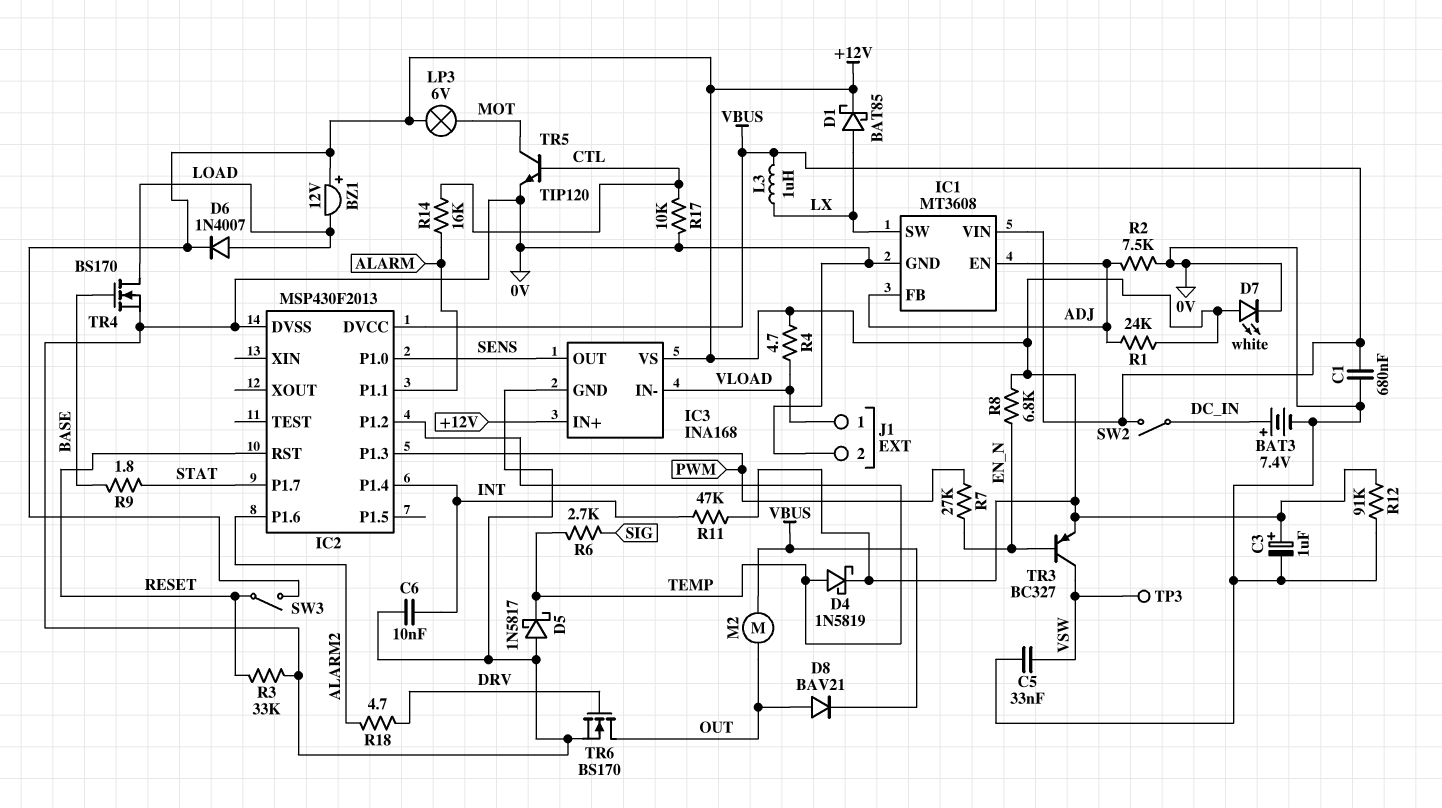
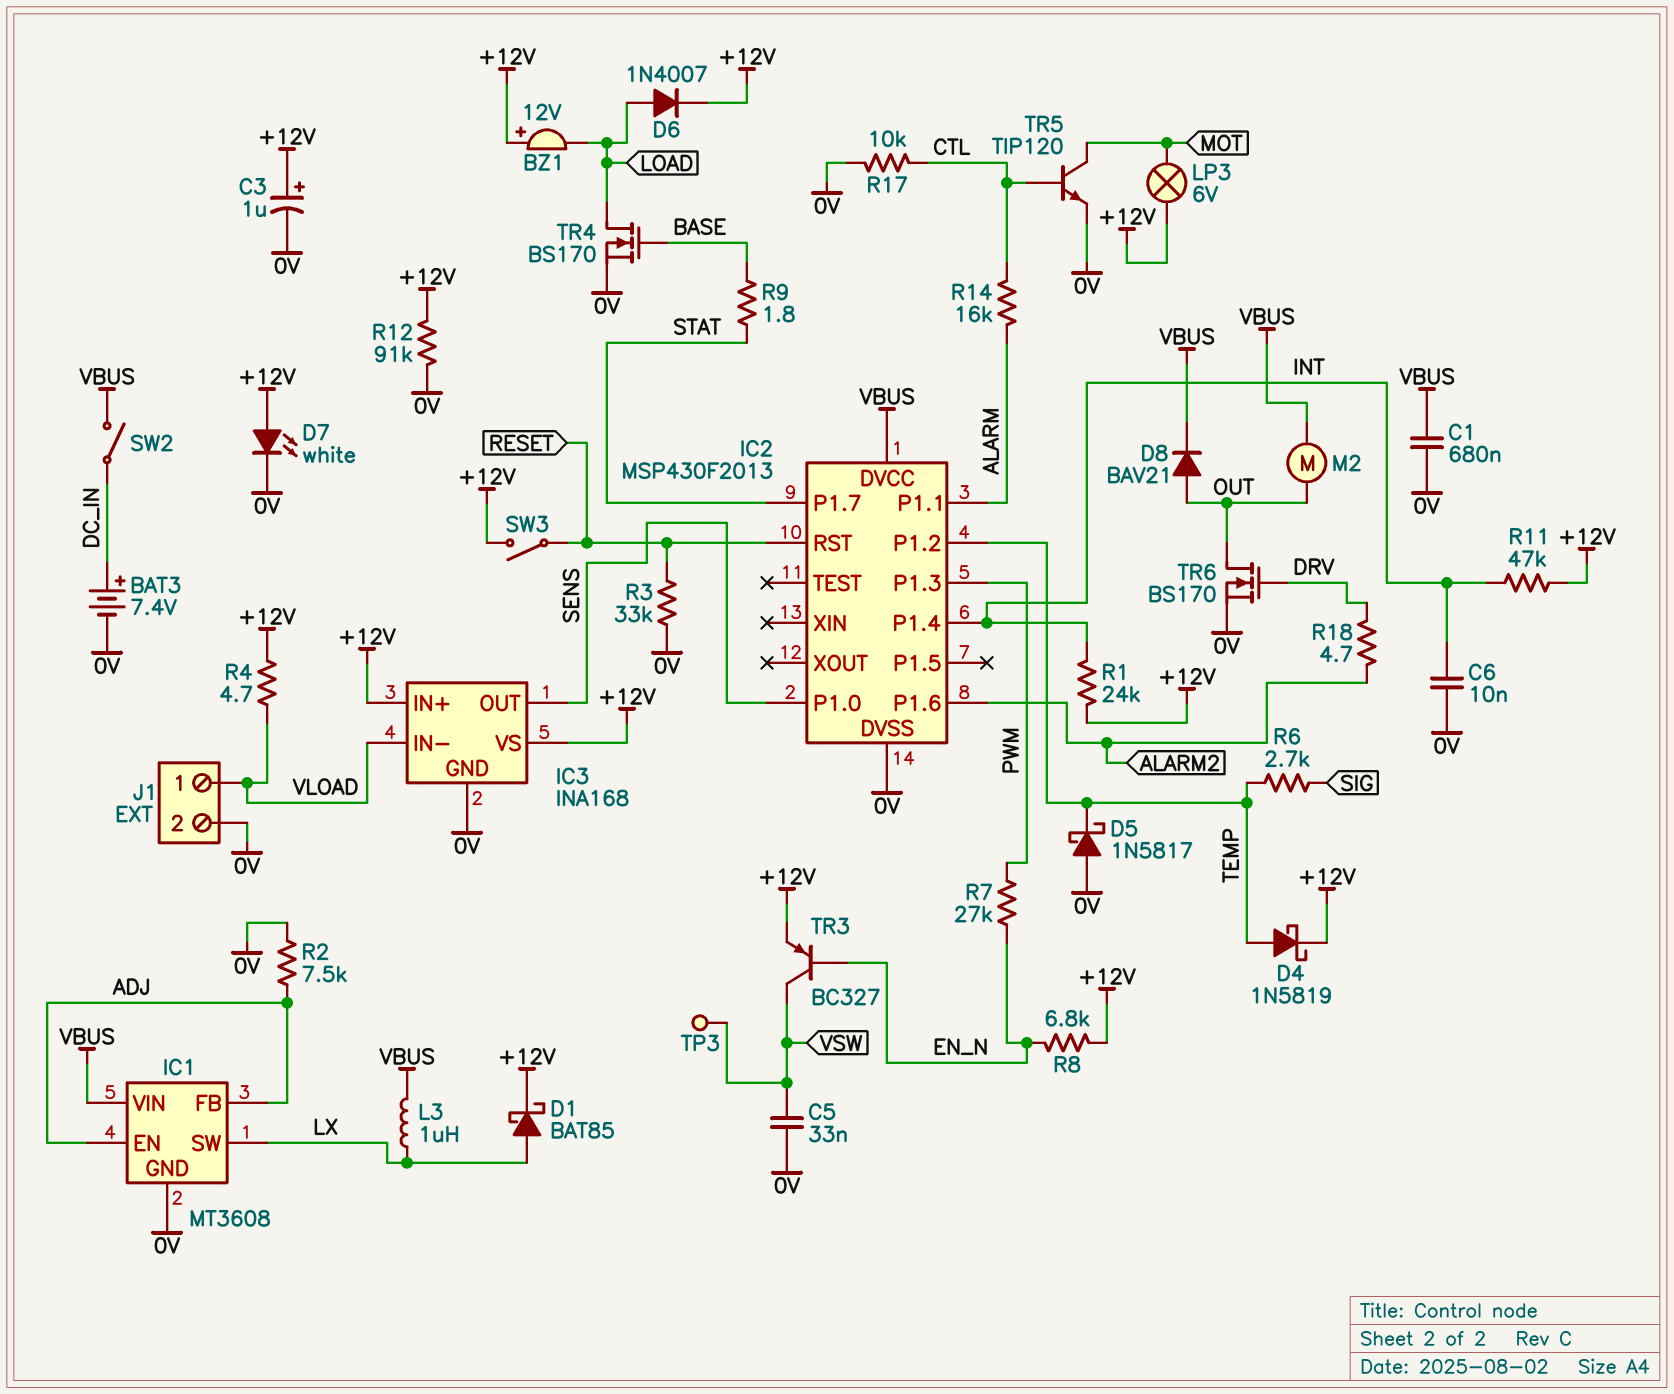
R1: 24k (+12V, ADJ) -> 24k (+12V, INT)

